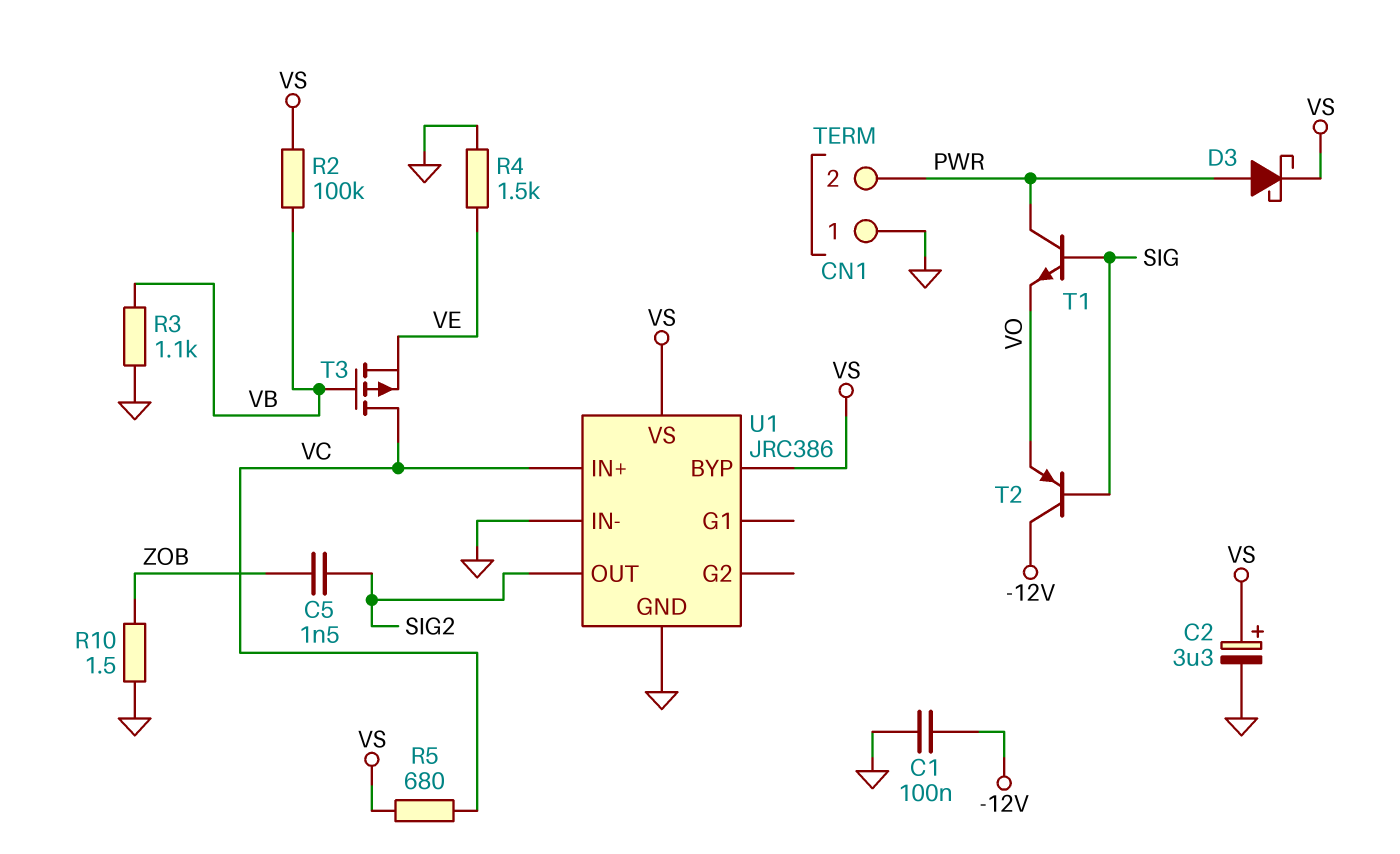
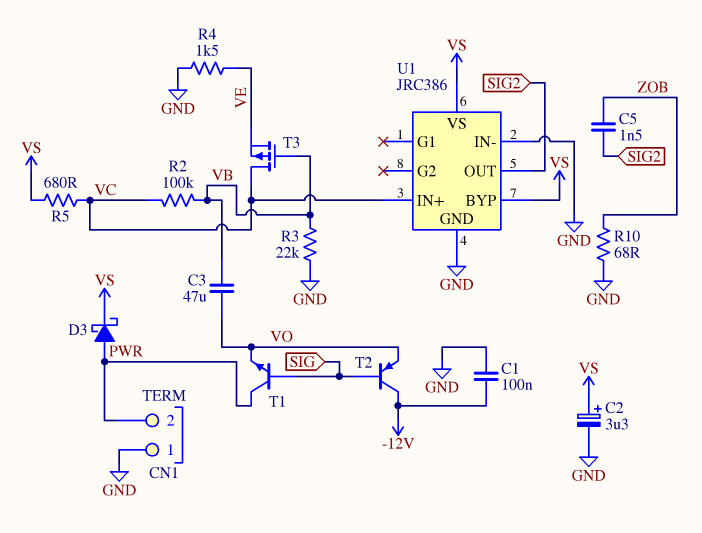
C3: none -> 47uF (VB, VO)
R2: 100k (VB, VS) -> 100k (VB, VC)
R3: 1.1k (GND, VB) -> 22k (GND, VB)
R10: 1.5 (GND, ZOB) -> 68 (GND, ZOB)

